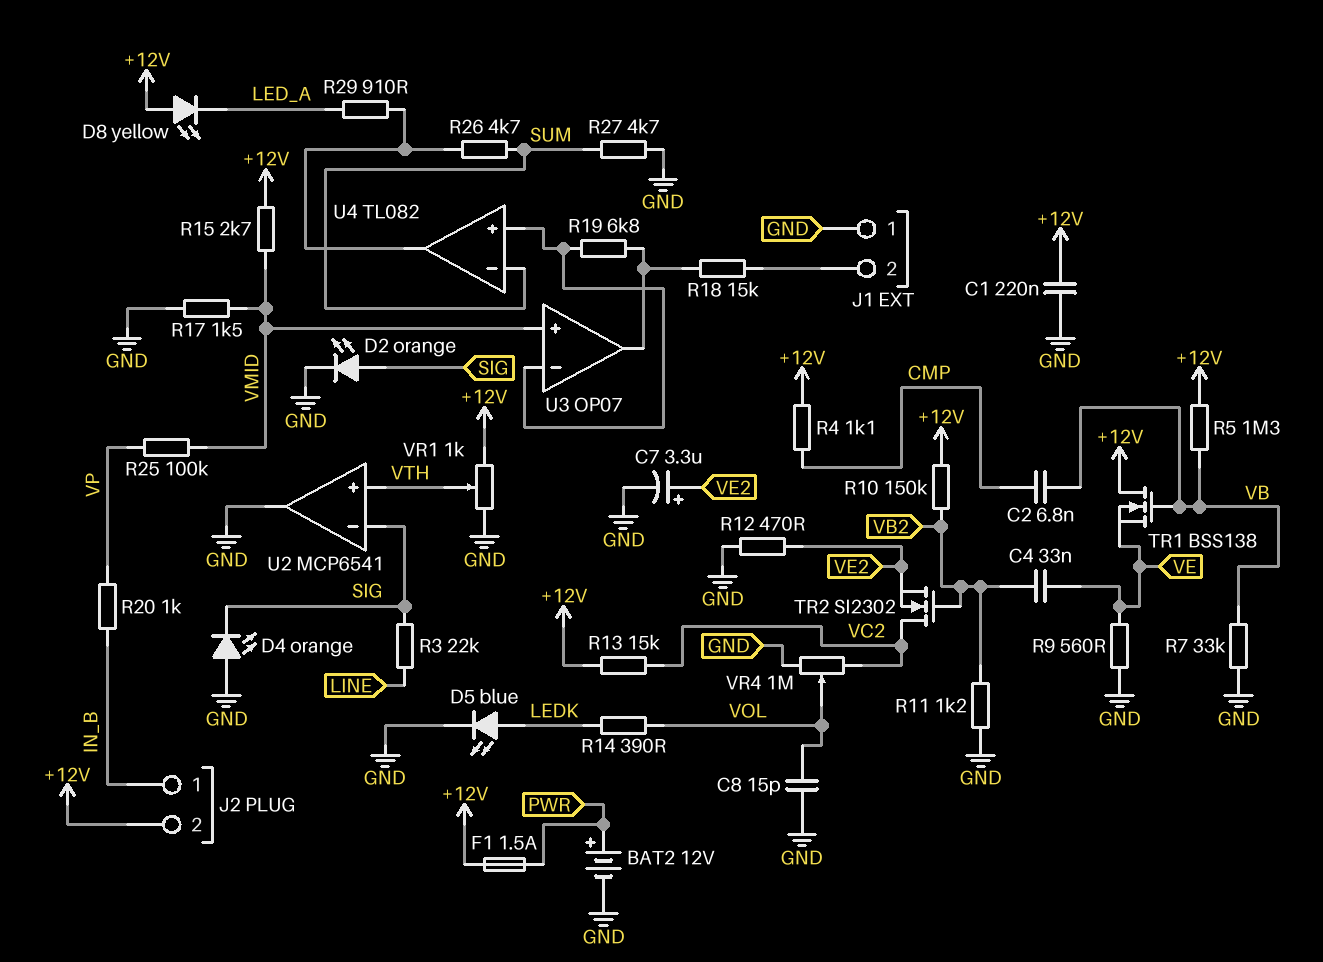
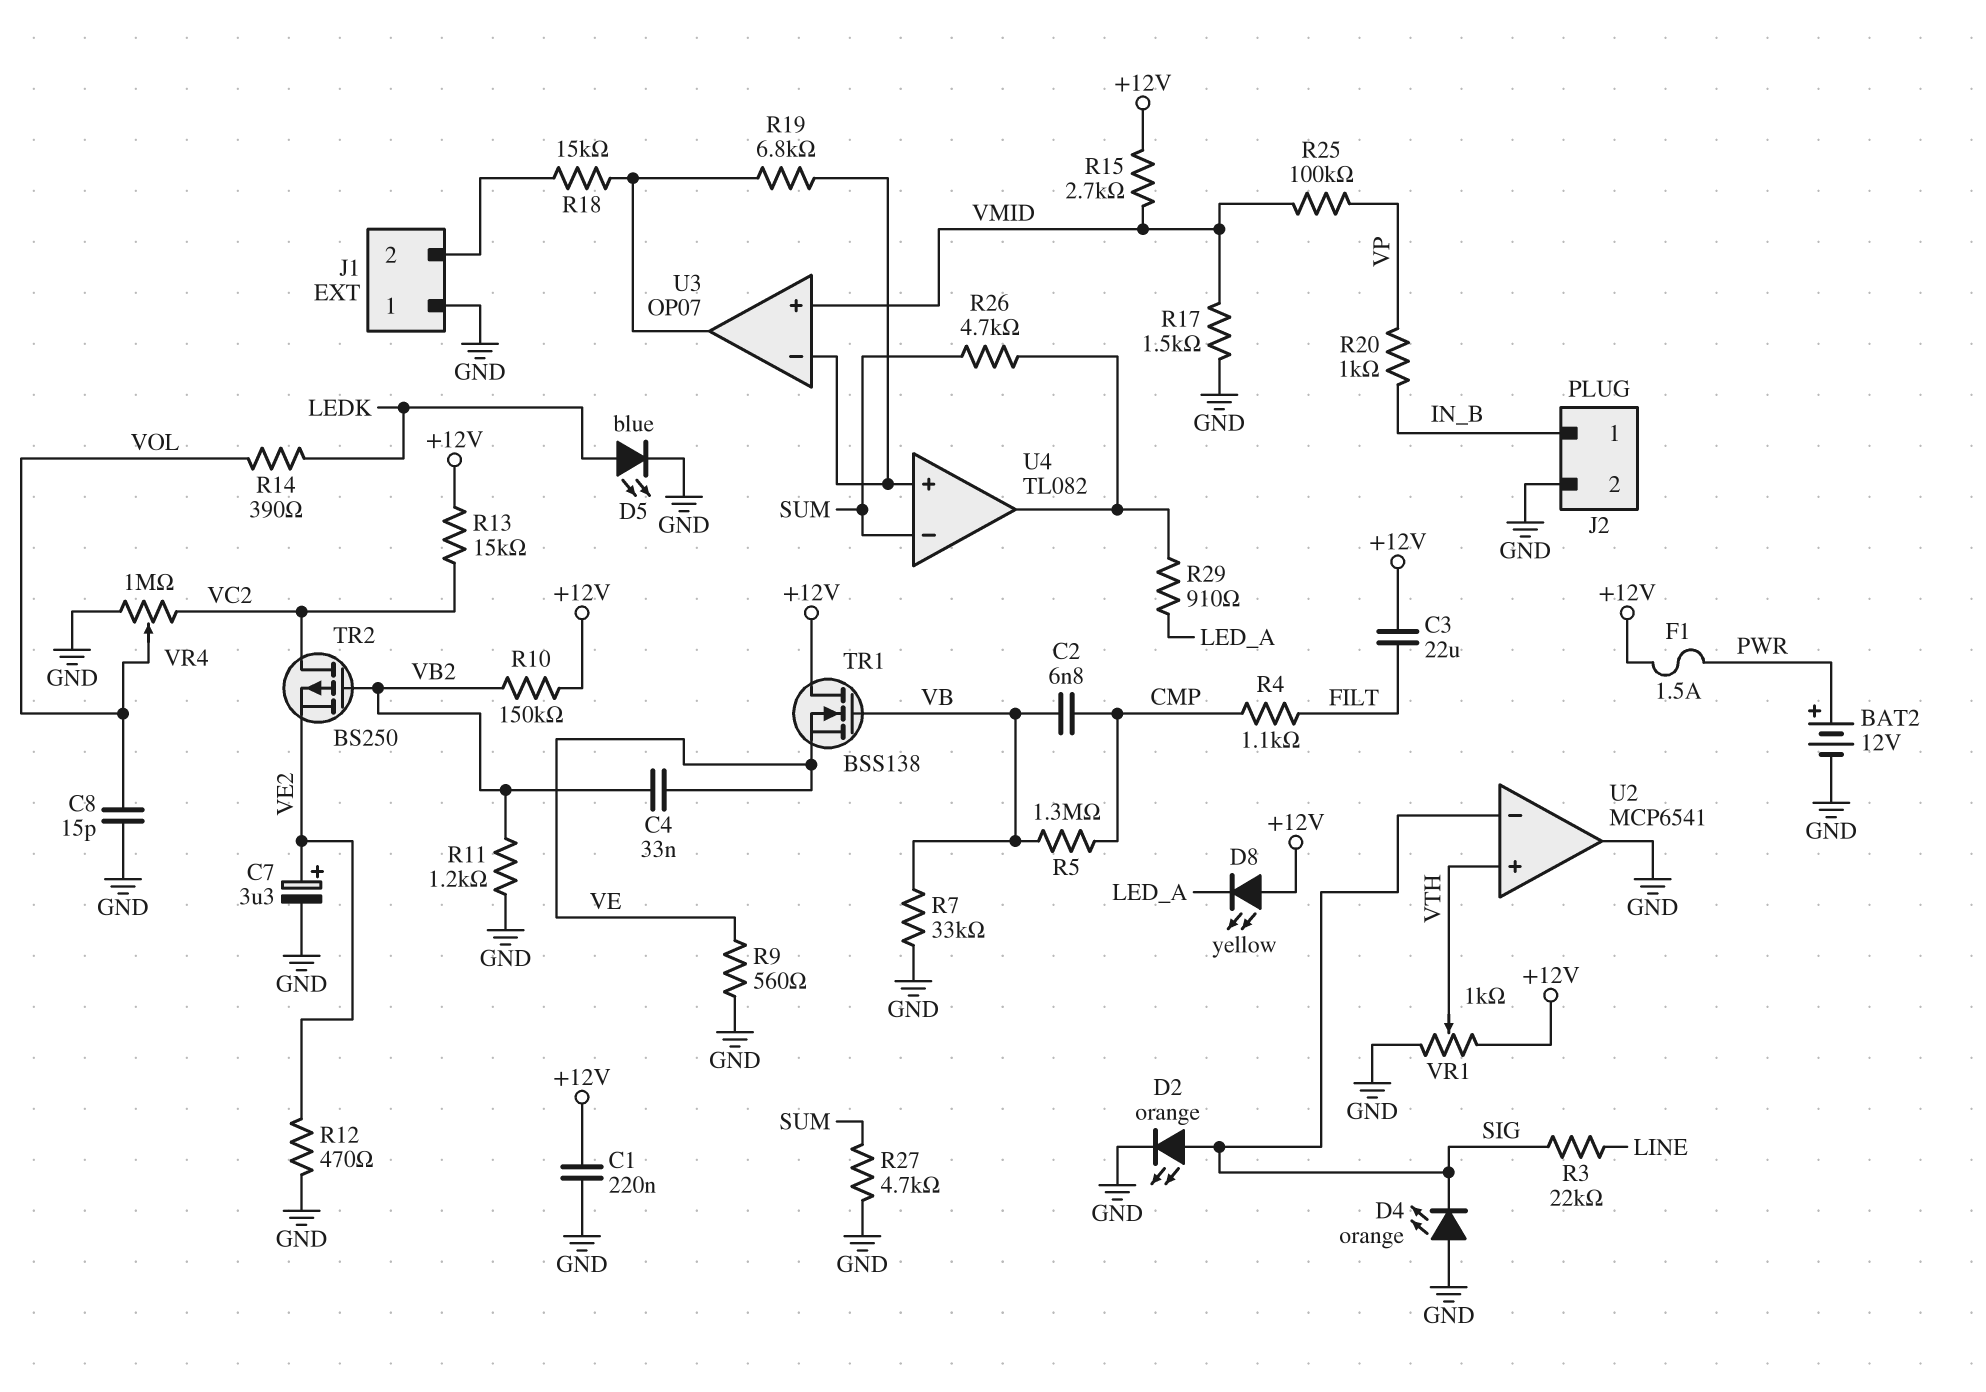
C3: none -> 22uF (+12V, FILT)
J2 pin 2: +12V -> GND
R4: 1.1k (+12V, CMP) -> 1.1k (CMP, FILT)
R5: 1.3M (+12V, VB) -> 1.3M (CMP, VB)
TR2: NMOS SI2302 (G VB2, D VC2, S VE2) -> PMOS BS250 (G VB2, D VC2, S VE2)

